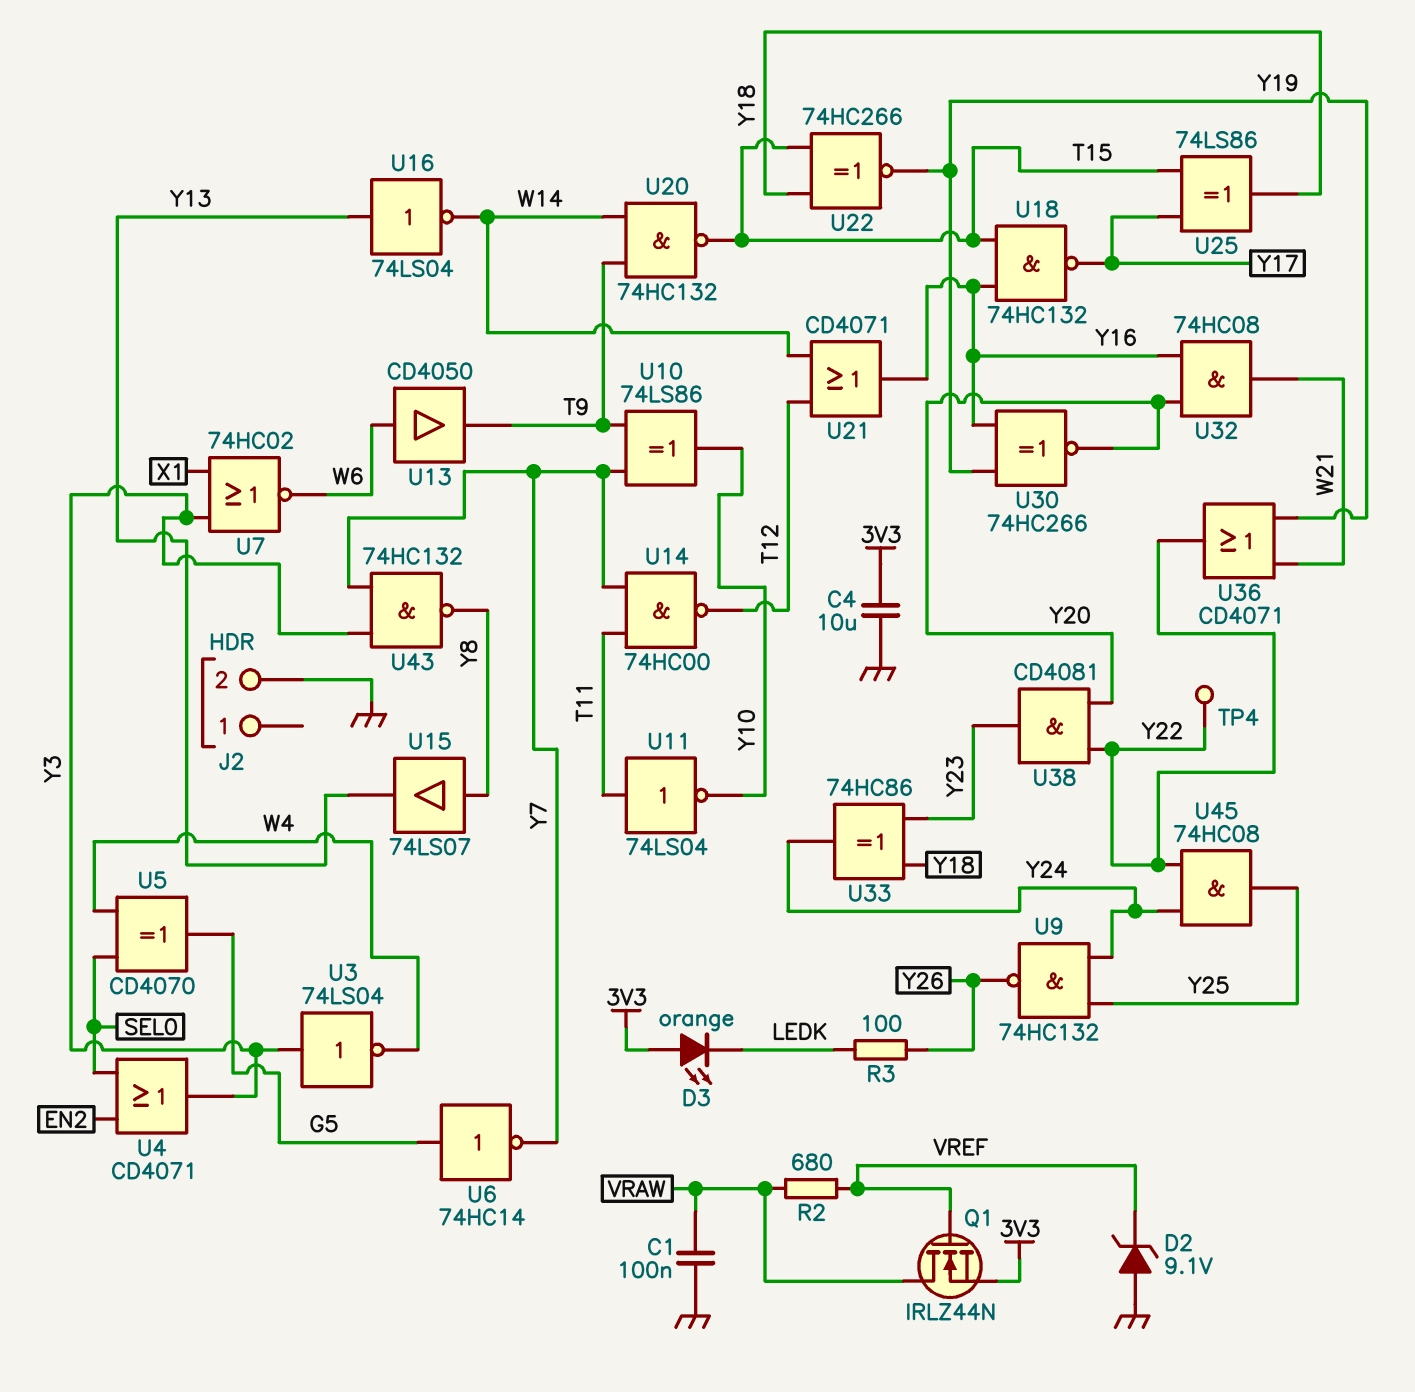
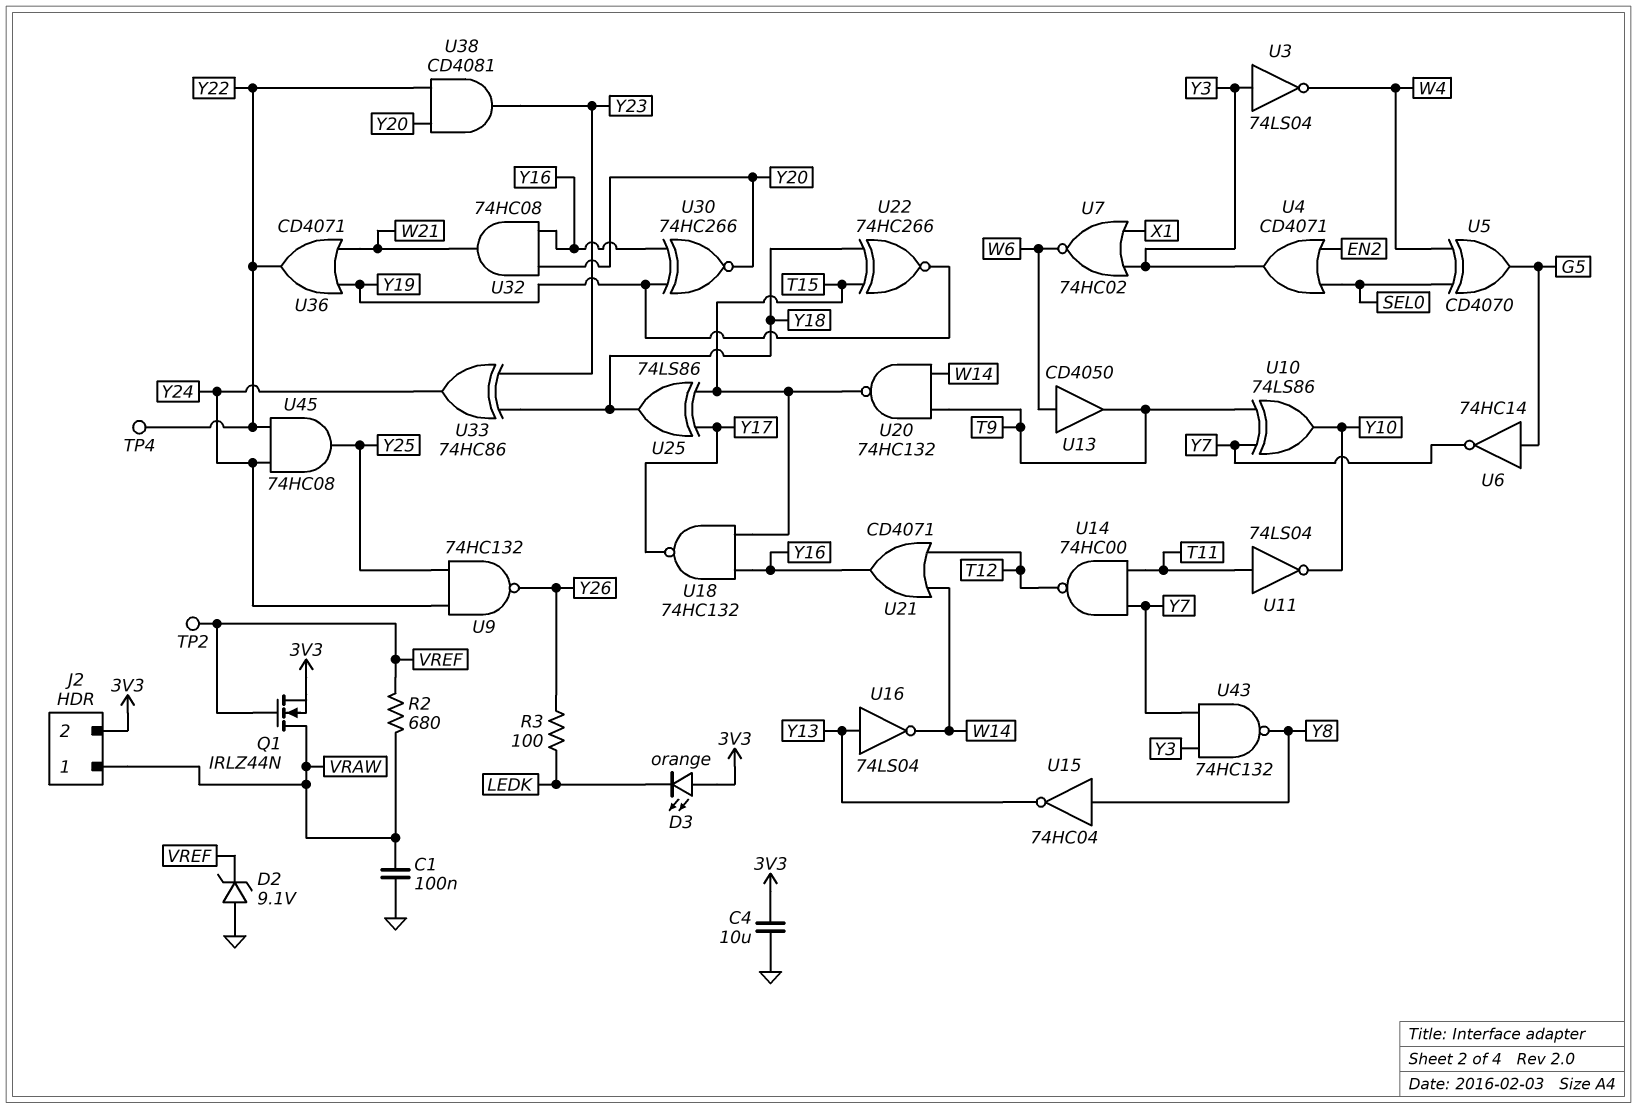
J2 pin 1: none -> VRAW
J2 pin 2: GND -> 3V3
TP2: none -> test point (VREF)
U15: buffer 74LS07 (in Y8, out Y13) -> NOT 74HC04 (in Y8, out Y13)

